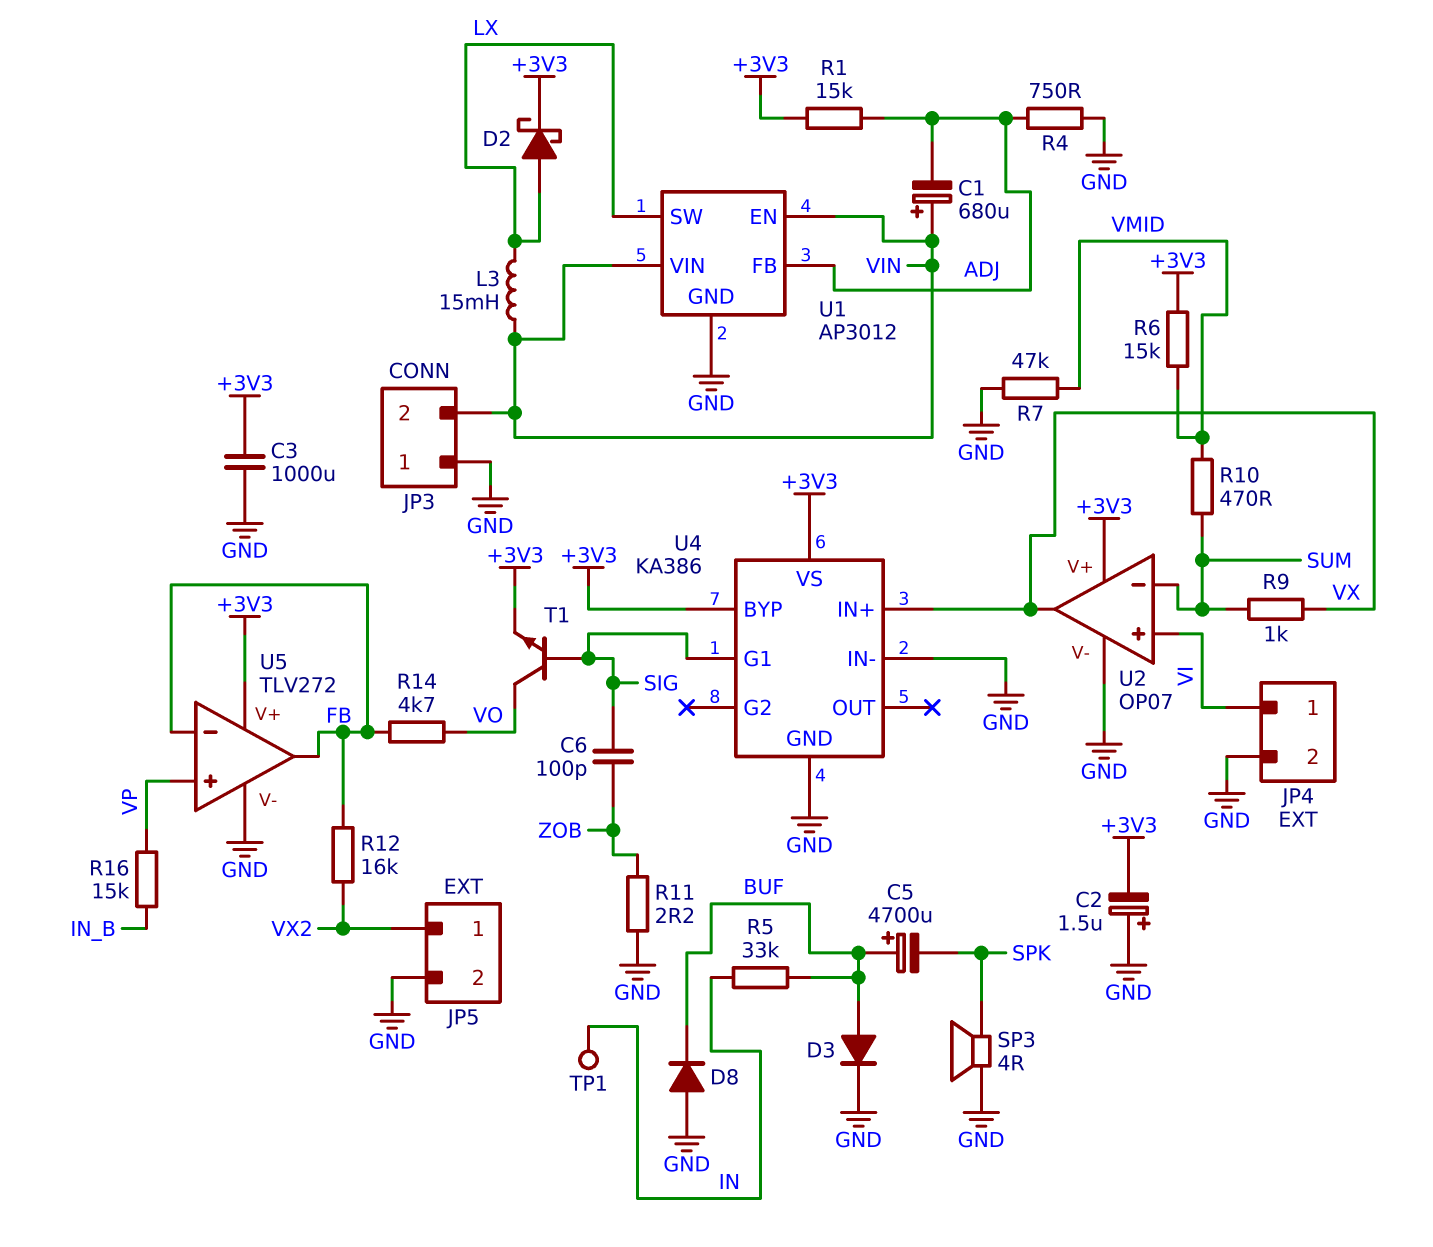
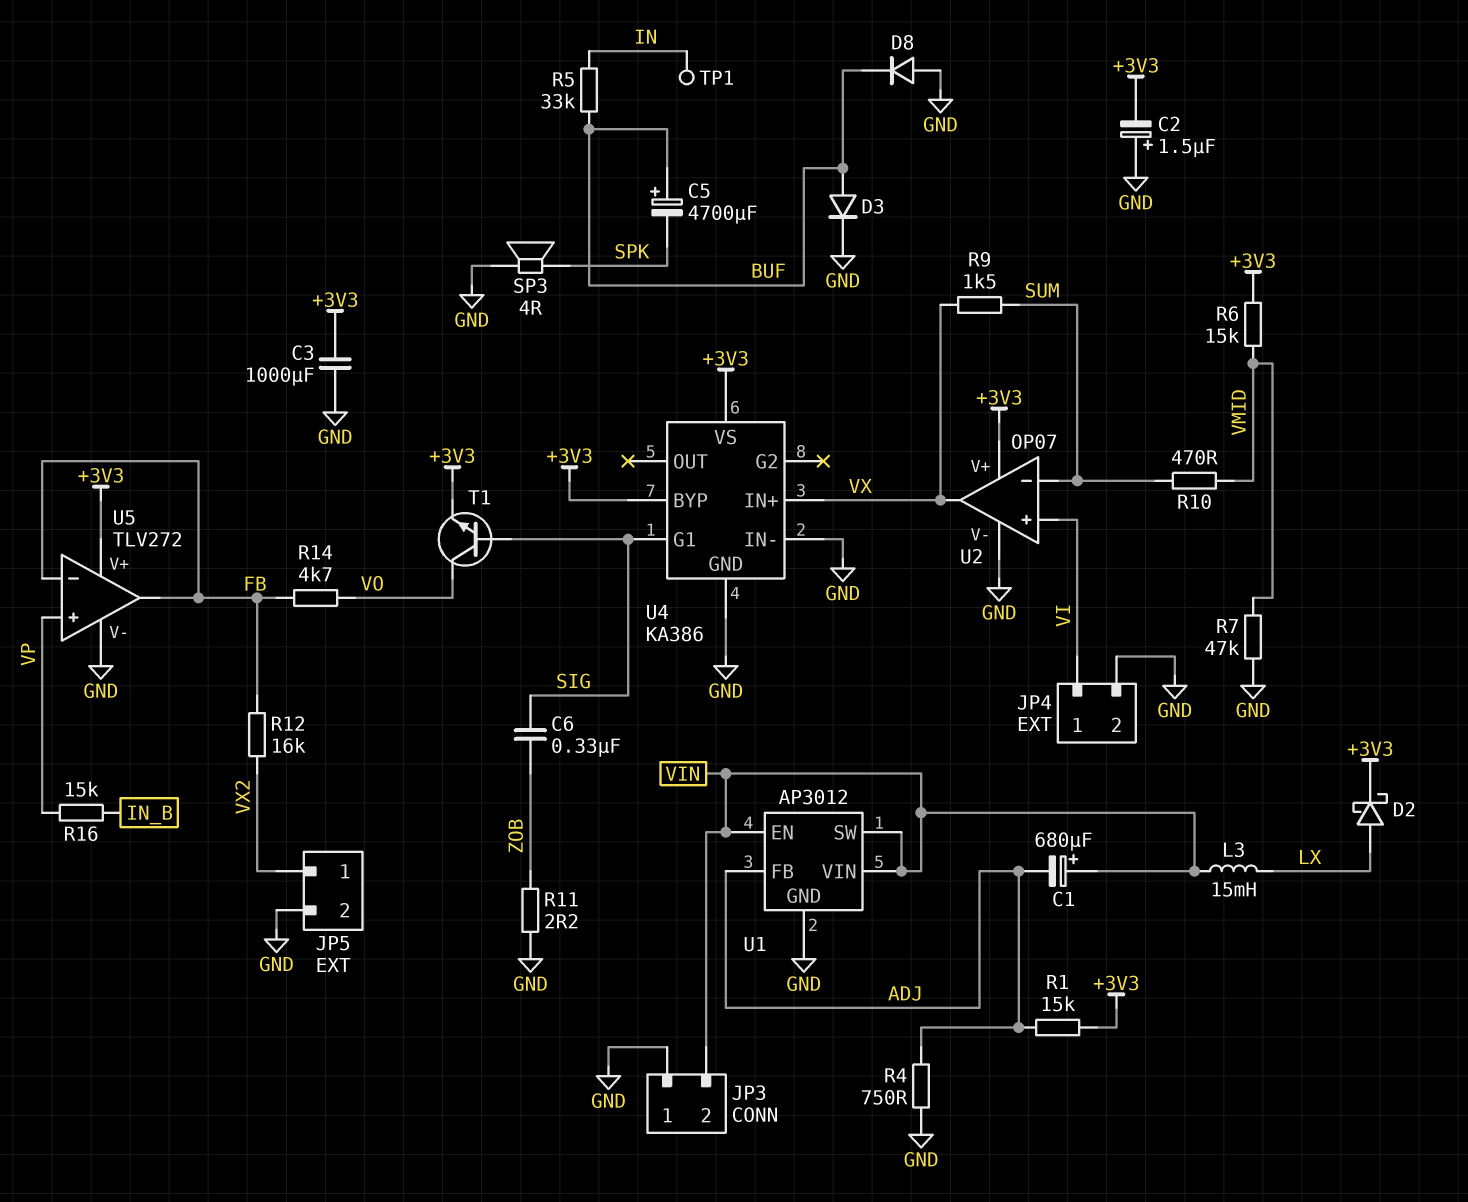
C6: 100pF (SIG, ZOB) -> 330nF (SIG, ZOB)
R9: 1k (SUM, VX) -> 1.5k (SUM, VX)
U1 pin SW: LX -> VIN

